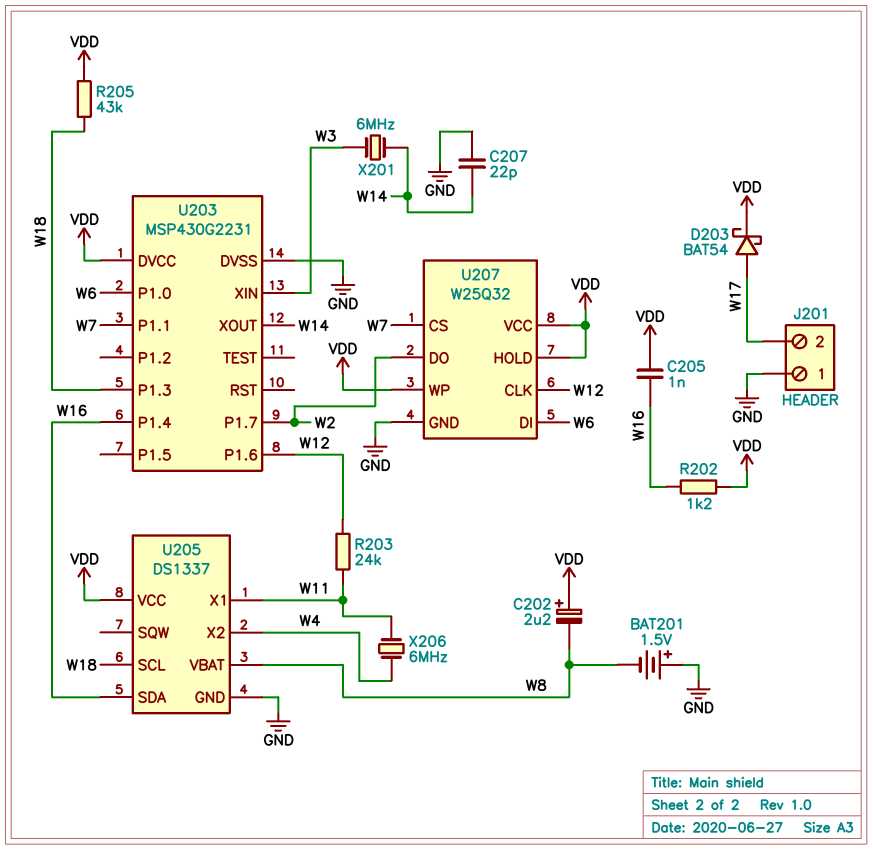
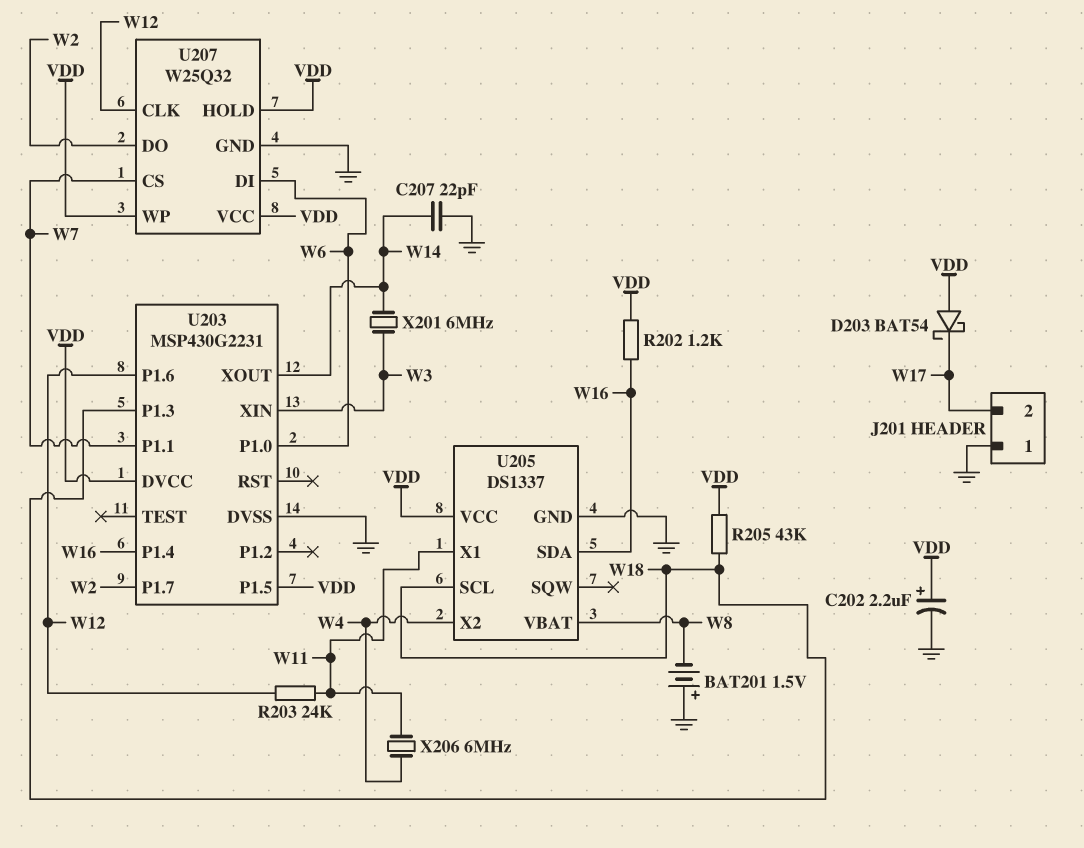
C202: 2.2uF (plus VDD, minus W8) -> 2.2uF (plus VDD, minus GND)
C205: 1nF (VDD, W16) -> none
D203: schottky BAT54 (A W17, K VDD) -> schottky BAT54 (A VDD, K W17)
U203 pin P1.5: none -> VDD

